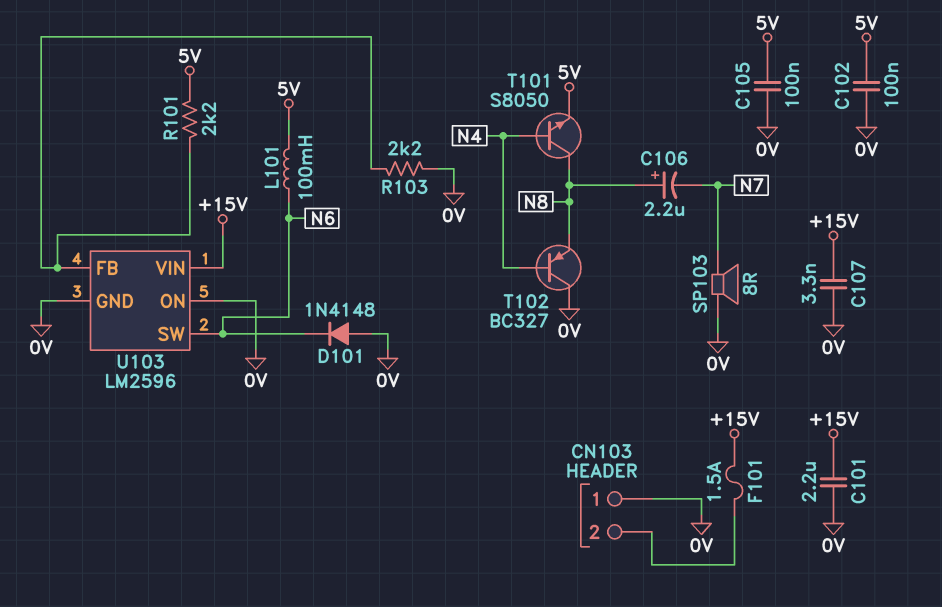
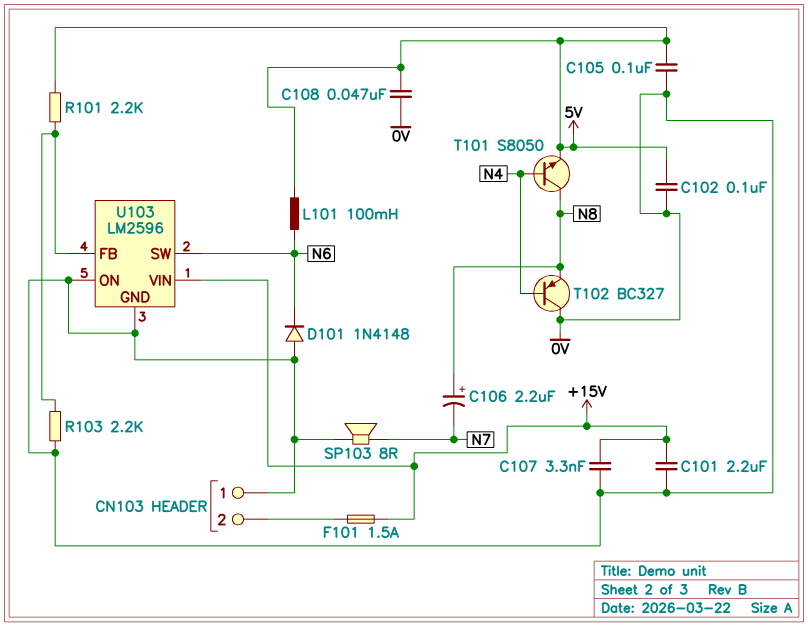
C108: none -> 47nF (0V, 5V)

